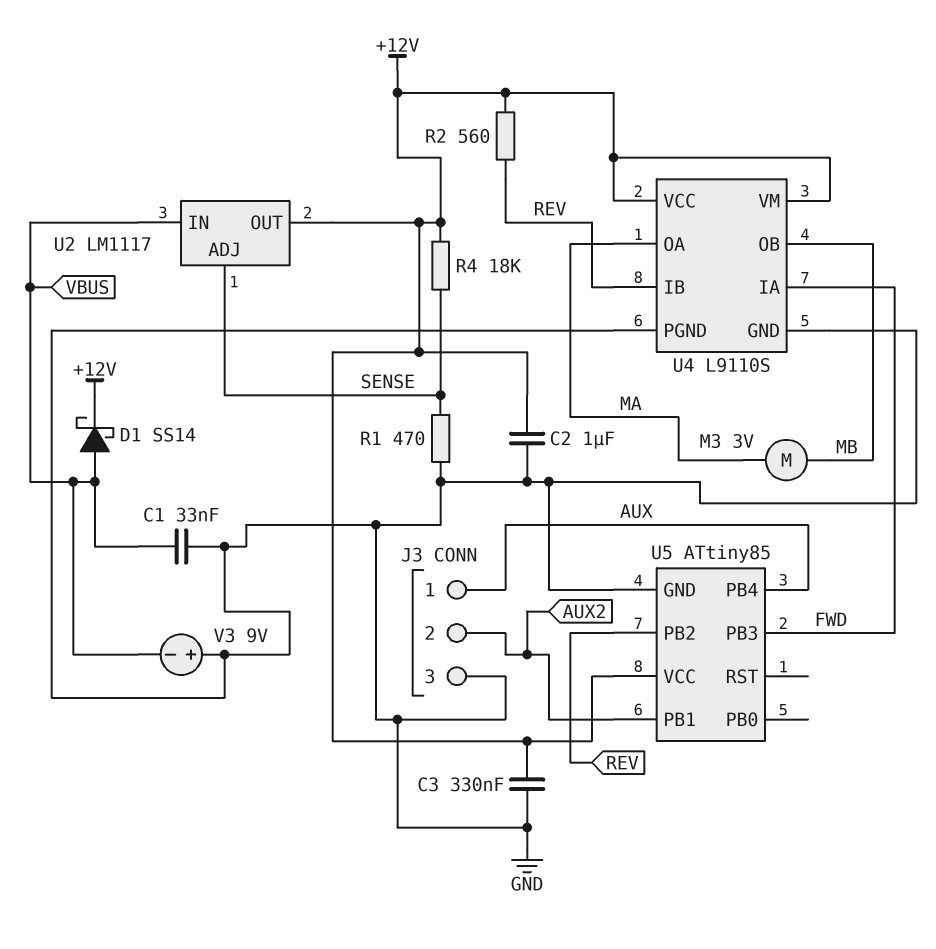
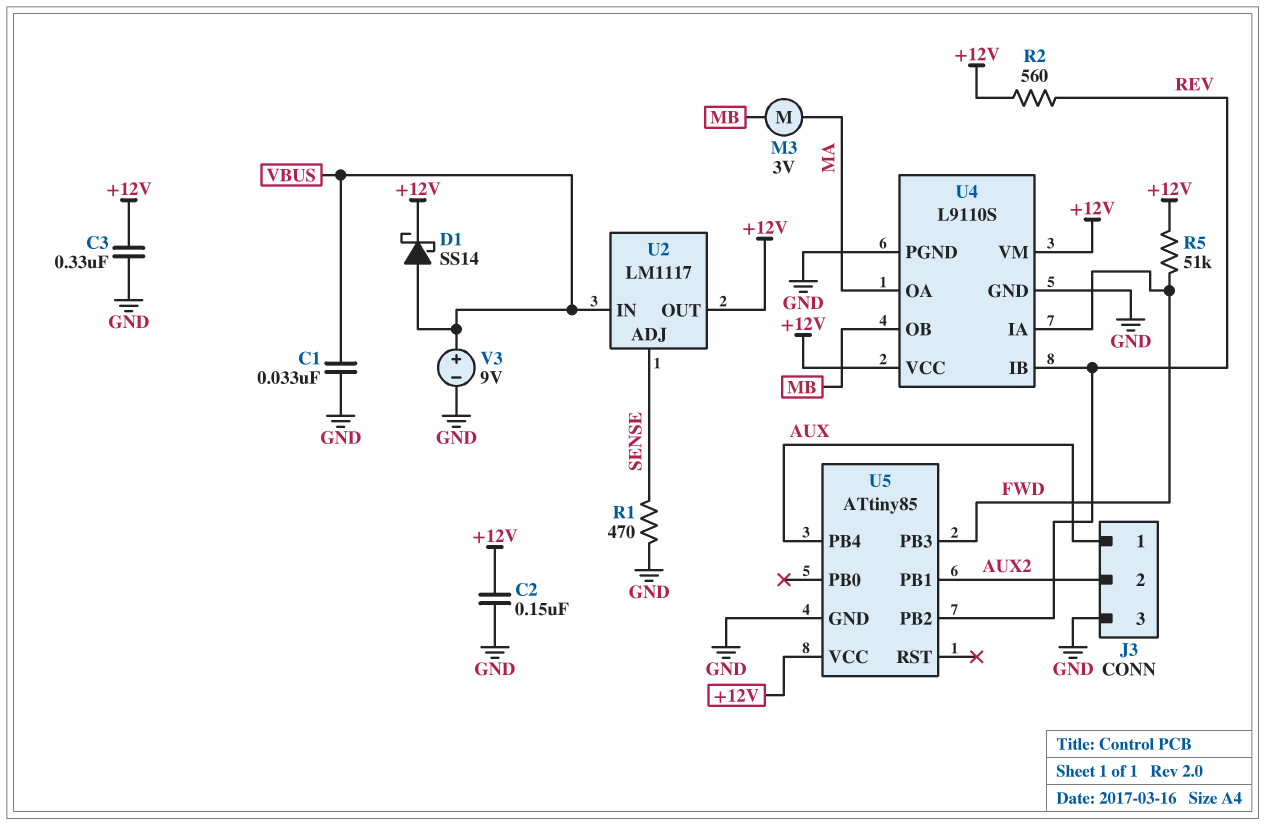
C2: 1uF (+12V, GND) -> 150nF (+12V, GND)
R4: 18k (+12V, SENSE) -> none
R5: none -> 51k (+12V, FWD)
V3: 9V (plus GND, minus VBUS) -> 9V (plus VBUS, minus GND)

